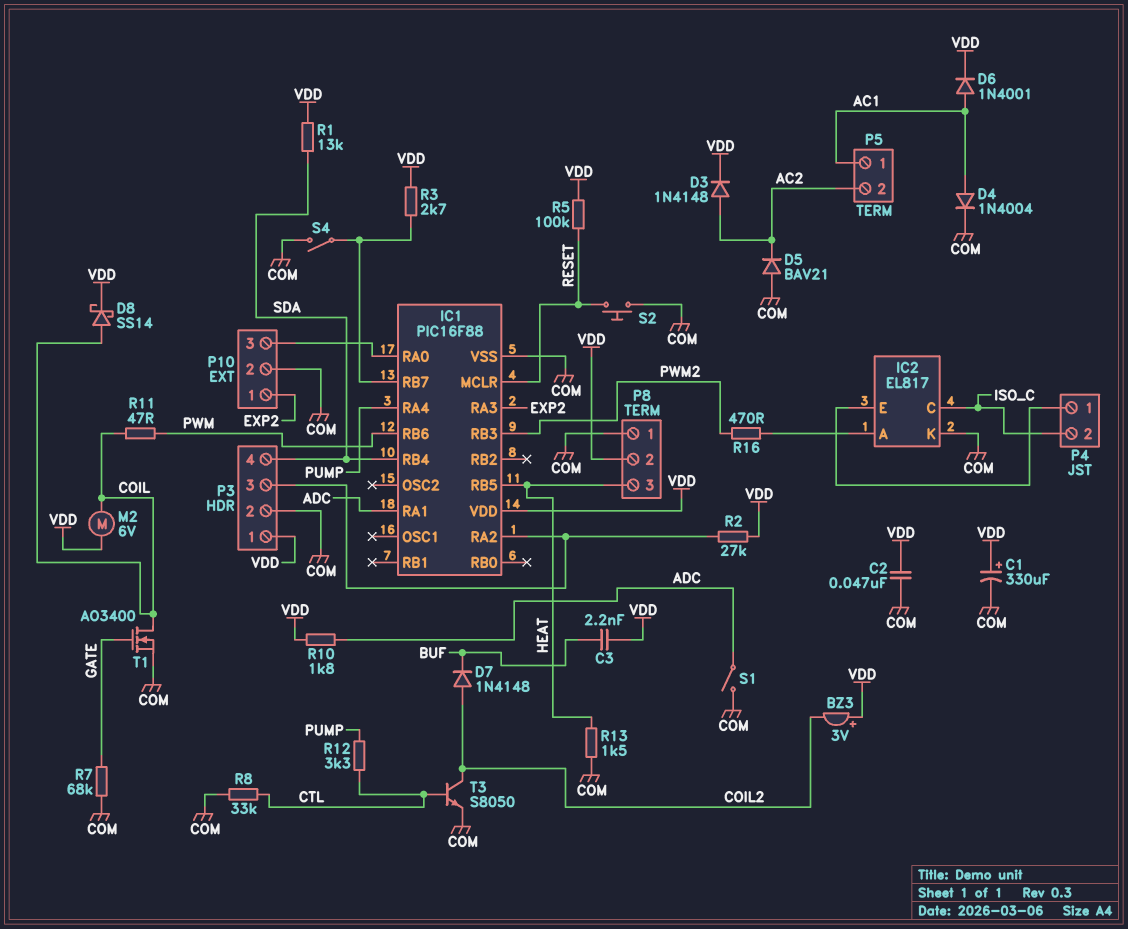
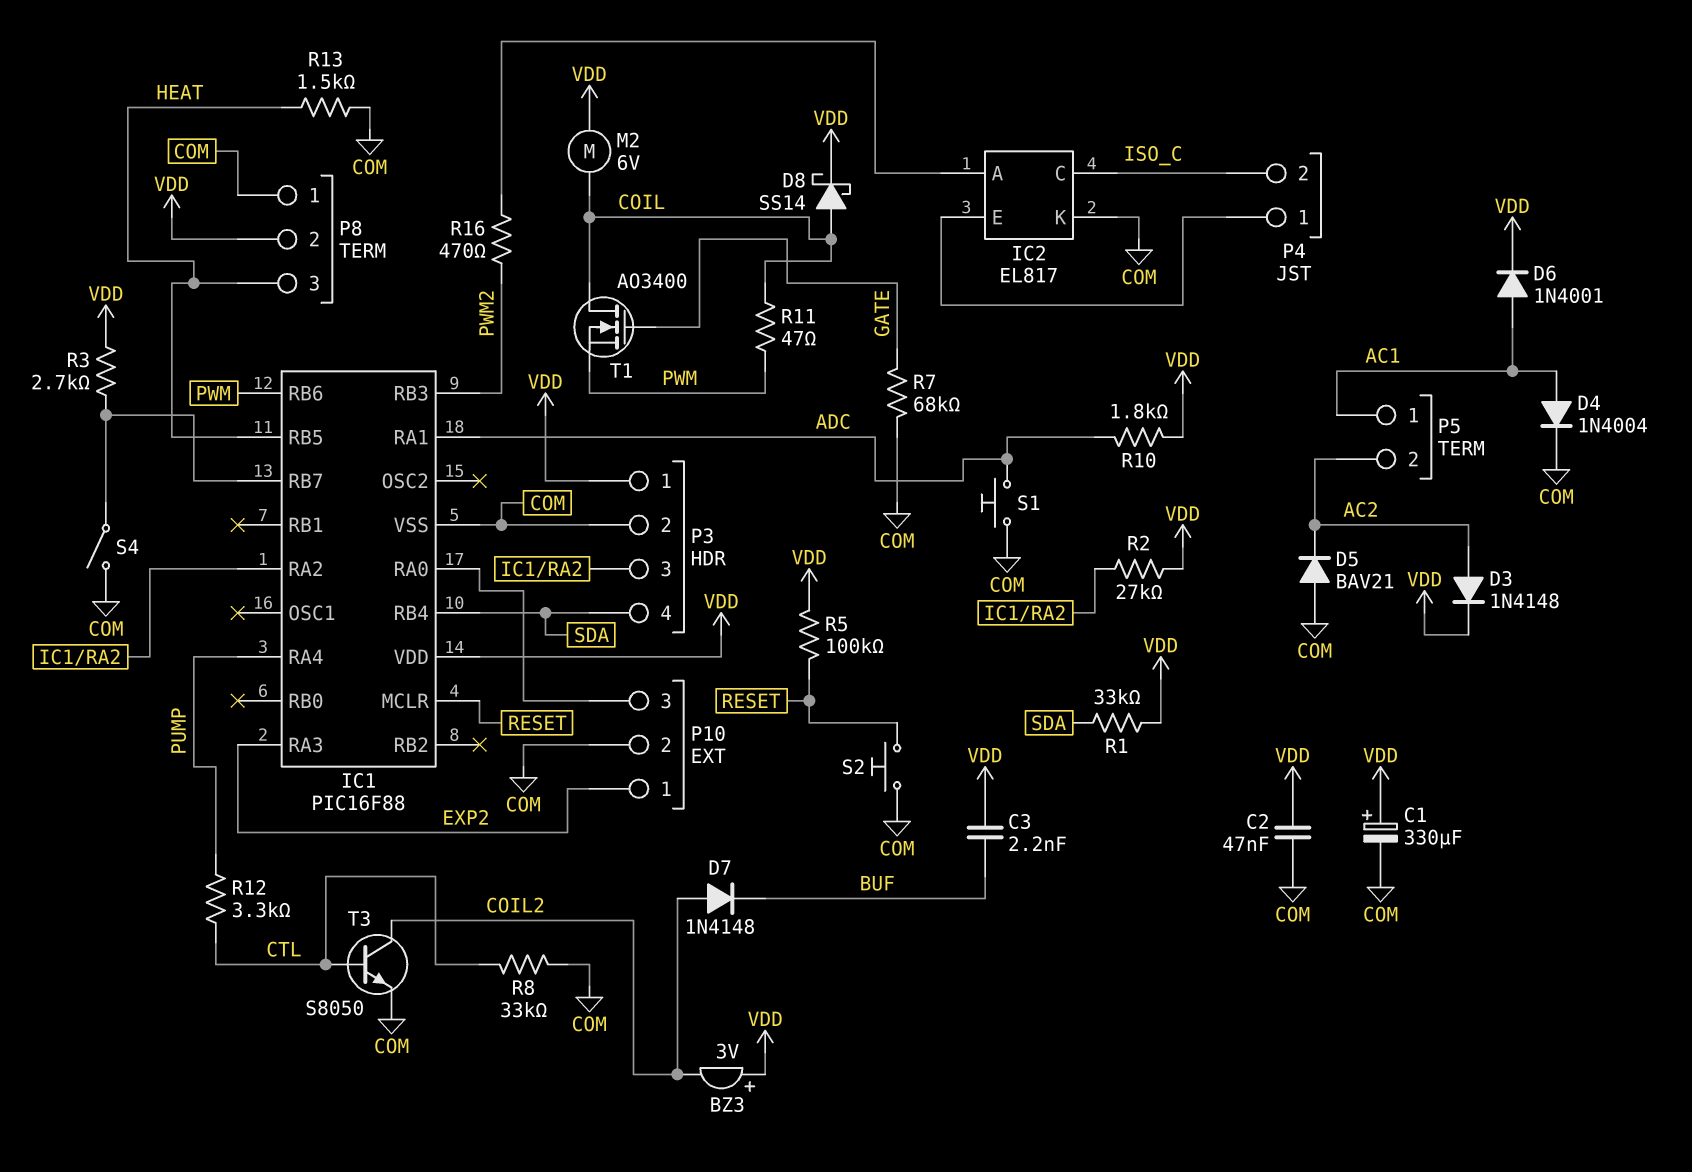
R1: 13k (SDA, VDD) -> 33k (SDA, VDD)
S1: switch (ADC, COM) -> button (ADC, COM)
T1: NMOS AO3400 (G GATE, D COIL, S COM) -> NMOS AO3400 (G GATE, D COIL, S PWM)

